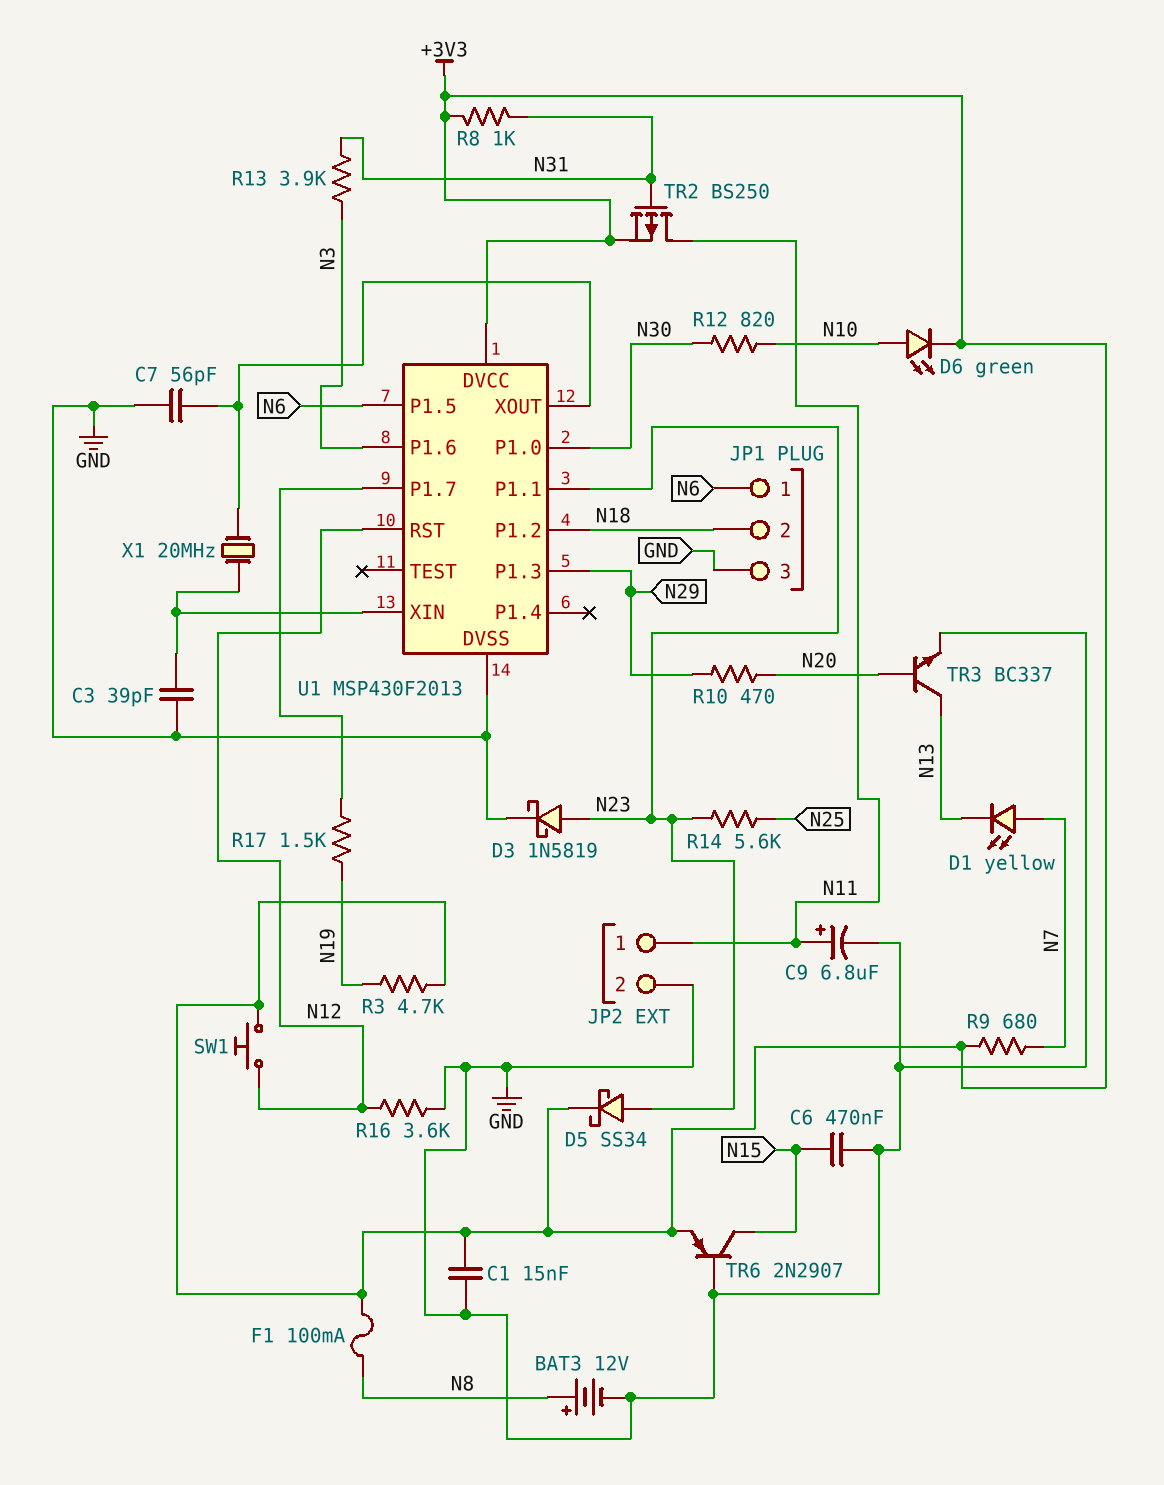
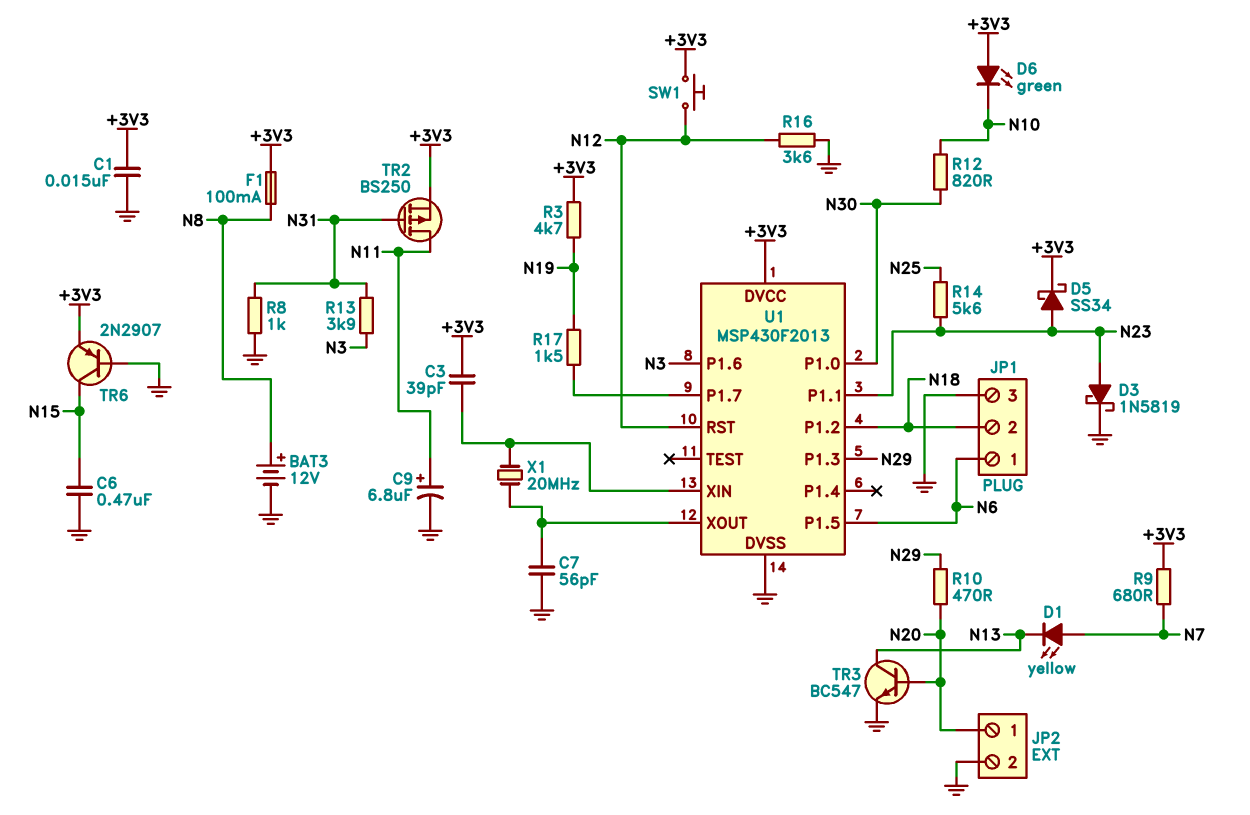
C3: 39pF (GND, U1/XIN) -> 39pF (+3V3, U1/XIN)
D6: LED green (A N10, K +3V3) -> LED green (A +3V3, K N10)
JP2 pin 1: N11 -> N20
R8: 1k (+3V3, N31) -> 1k (GND, N31)
TR3: NPN BC337 (B N20, C N13, E GND) -> NPN BC547 (B N20, C N13, E GND)

